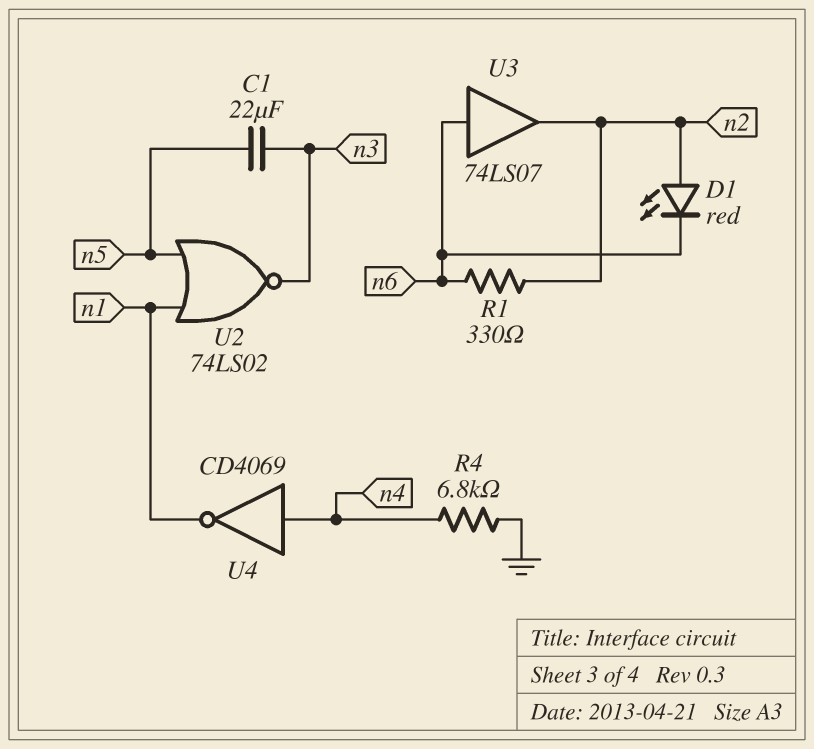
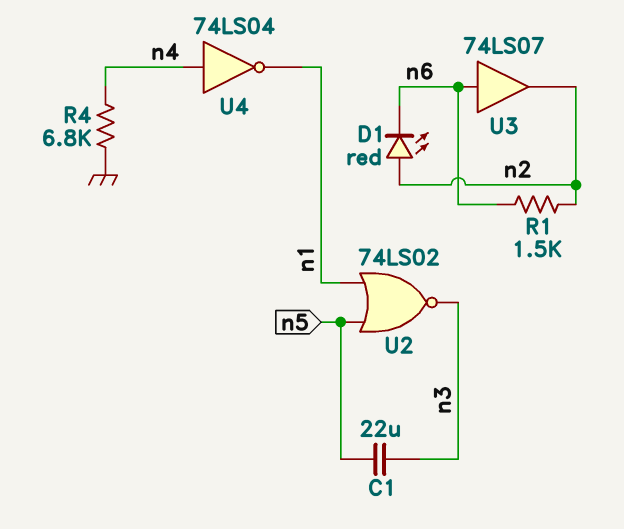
R1: 330 (n2, n6) -> 1.5k (n2, n6)
U4: NOT CD4069 (in n4, out n1) -> NOT 74LS04 (in n4, out n1)

